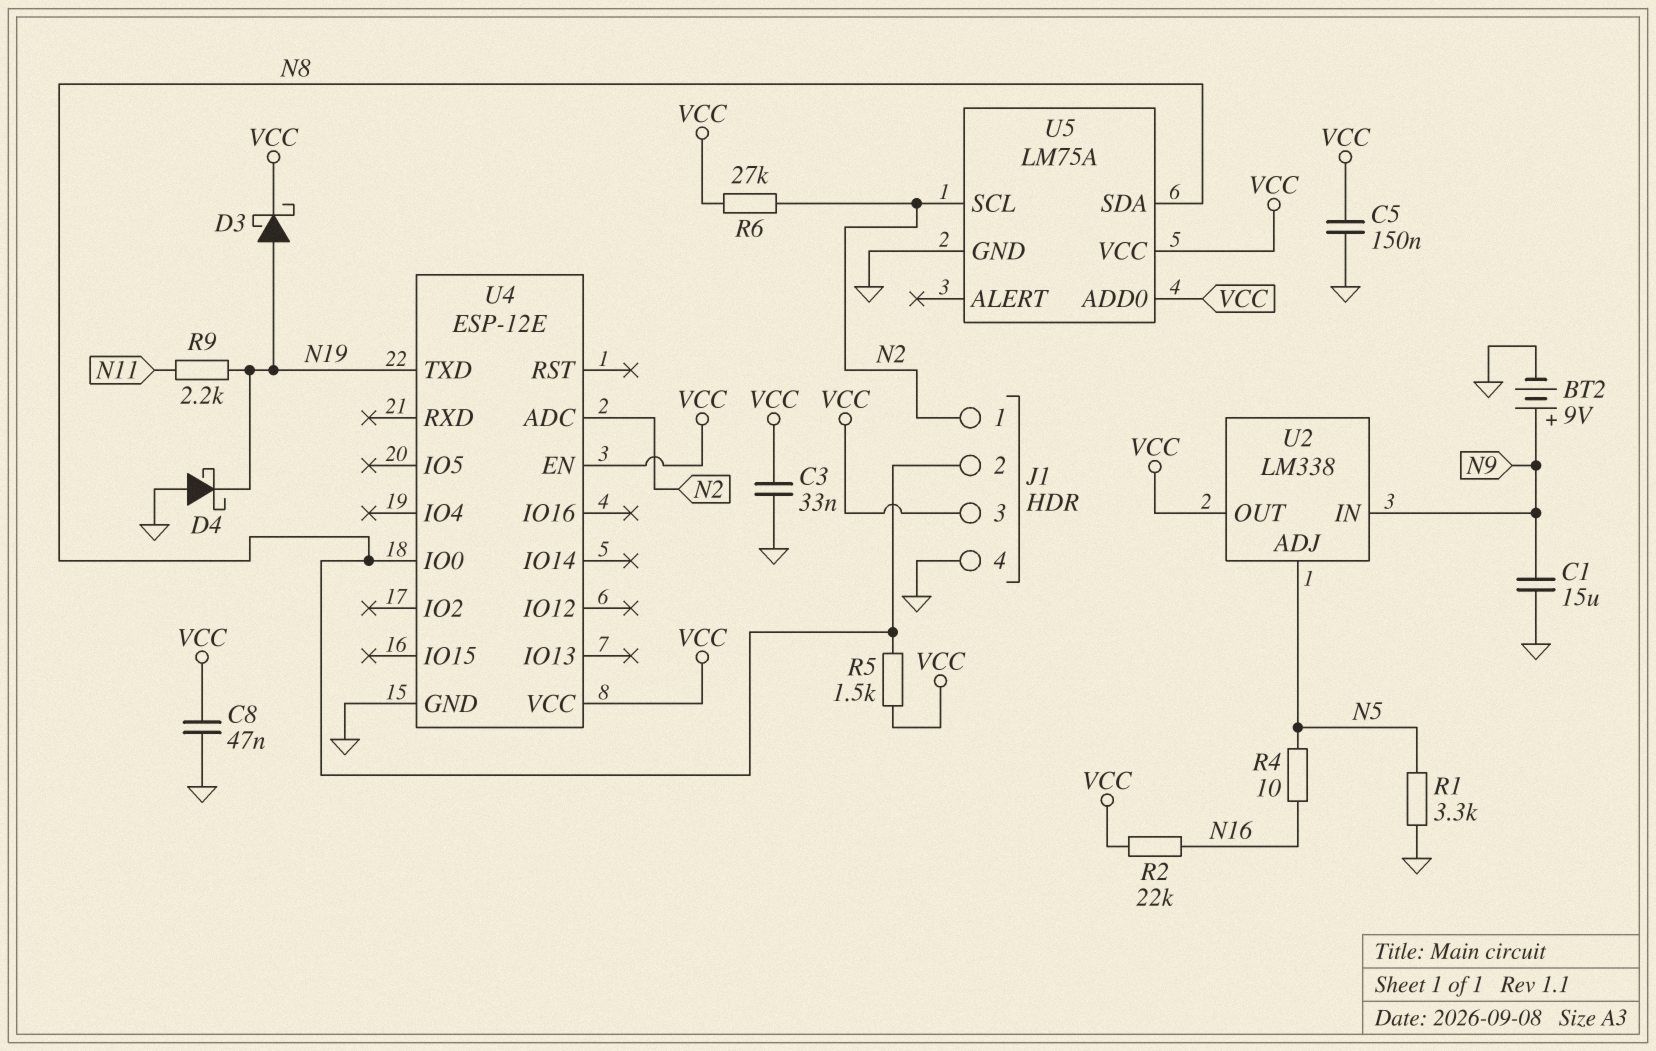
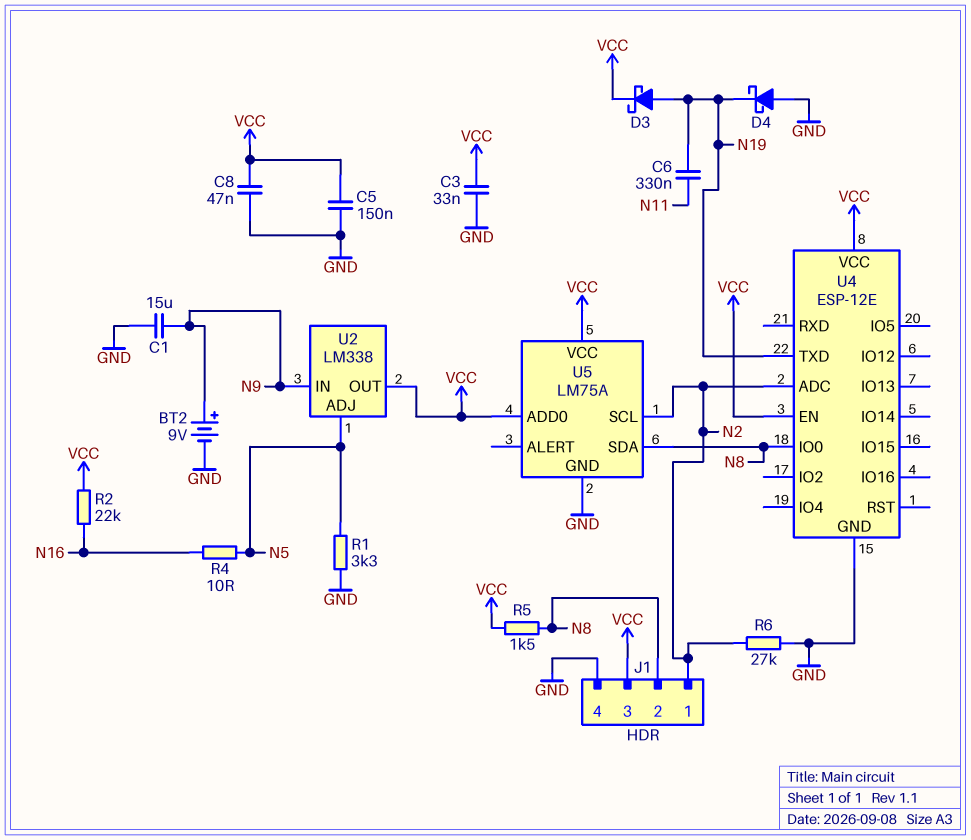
C6: none -> 330nF (N11, N19)
R6: 27k (N2, VCC) -> 27k (GND, N2)
R9: 2.2k (N11, N19) -> none

